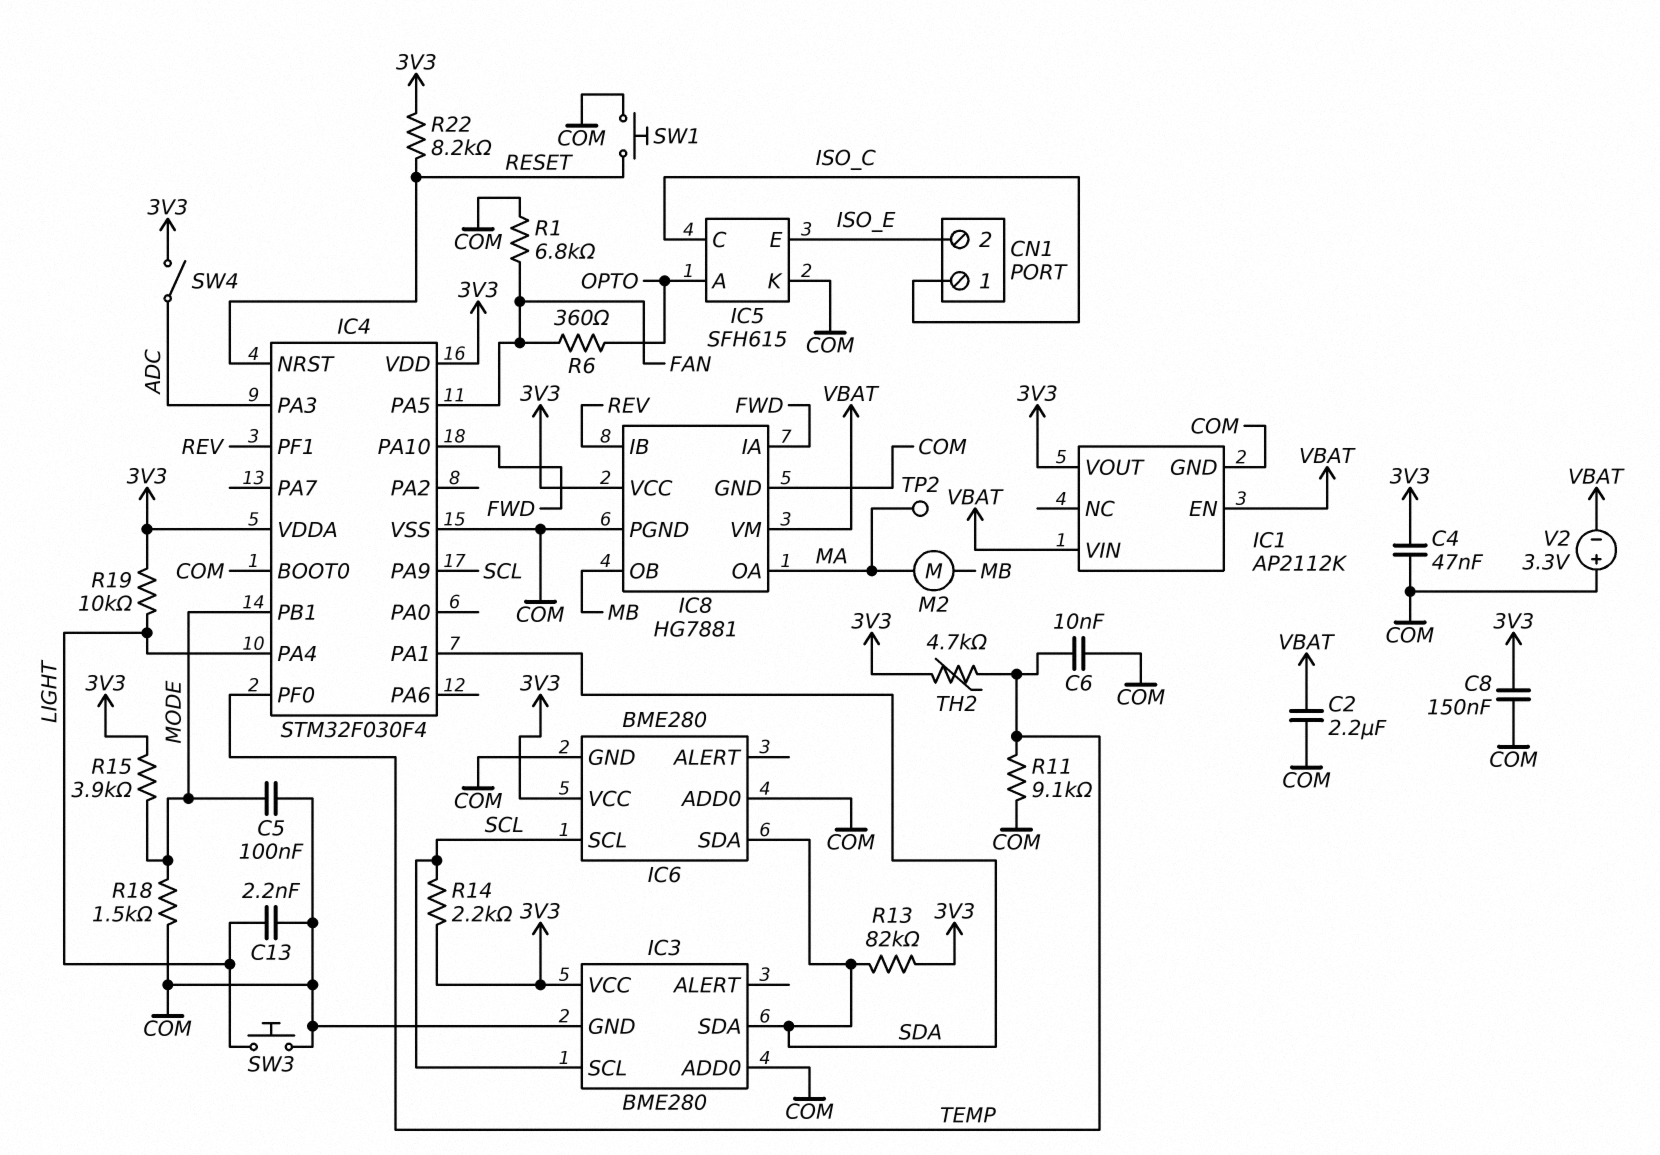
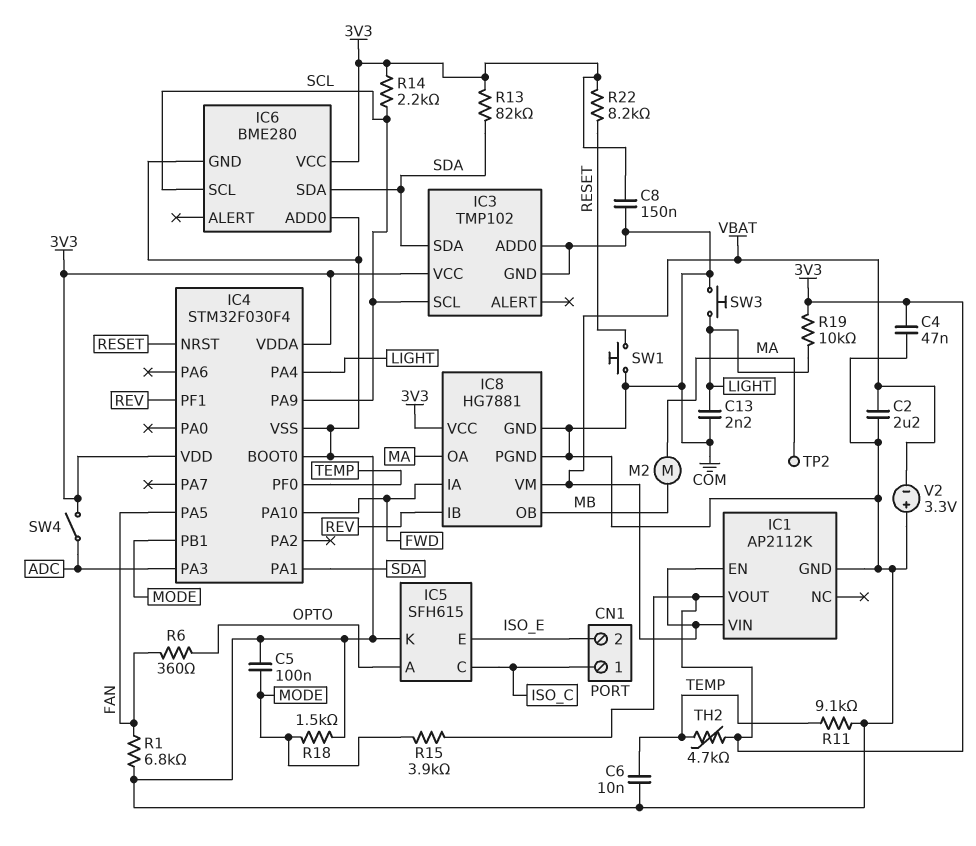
IC3: BME280 -> TMP102

